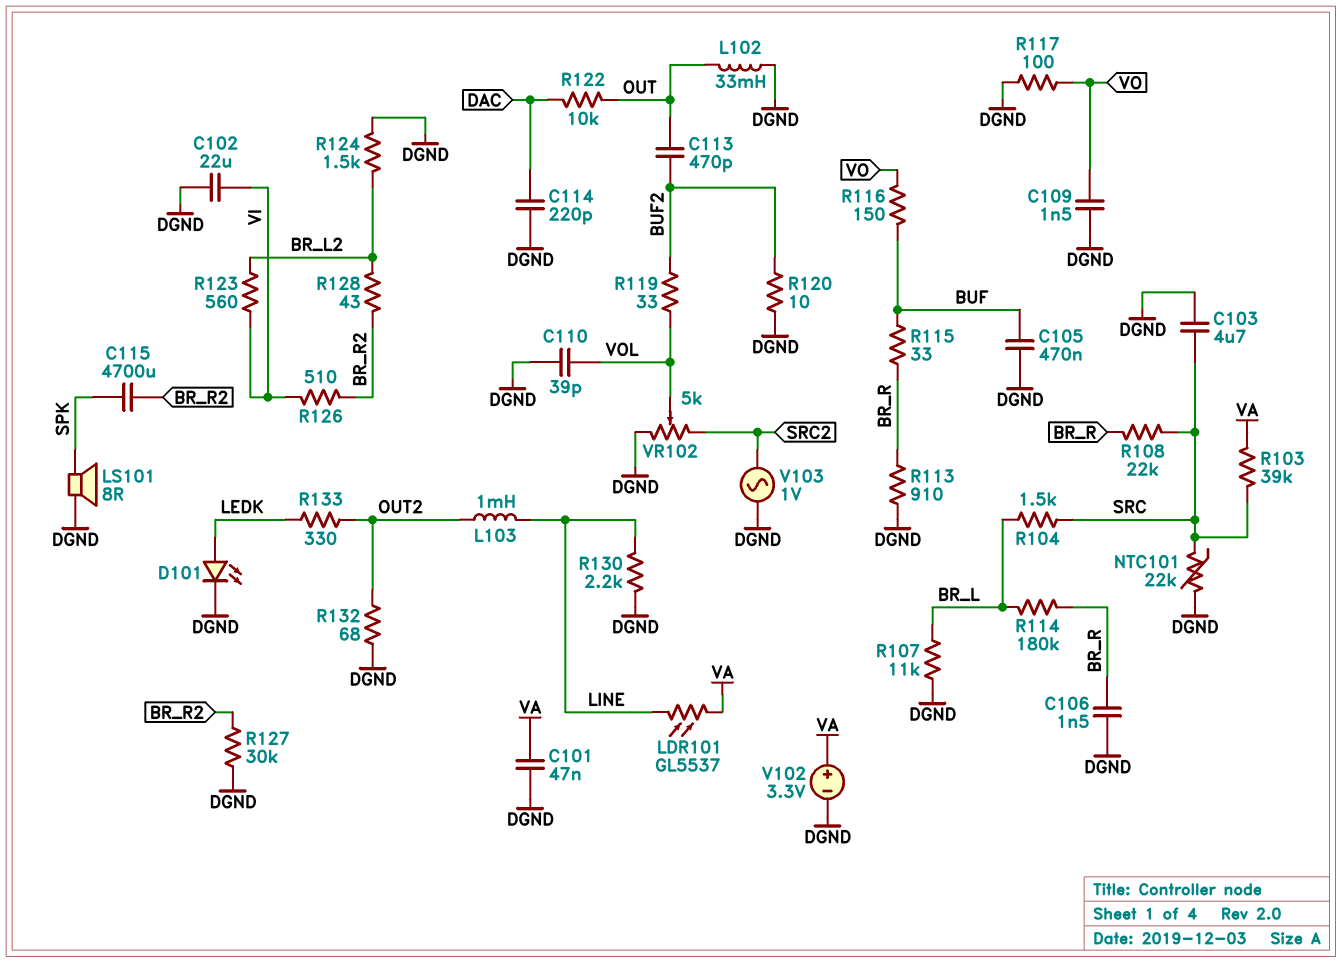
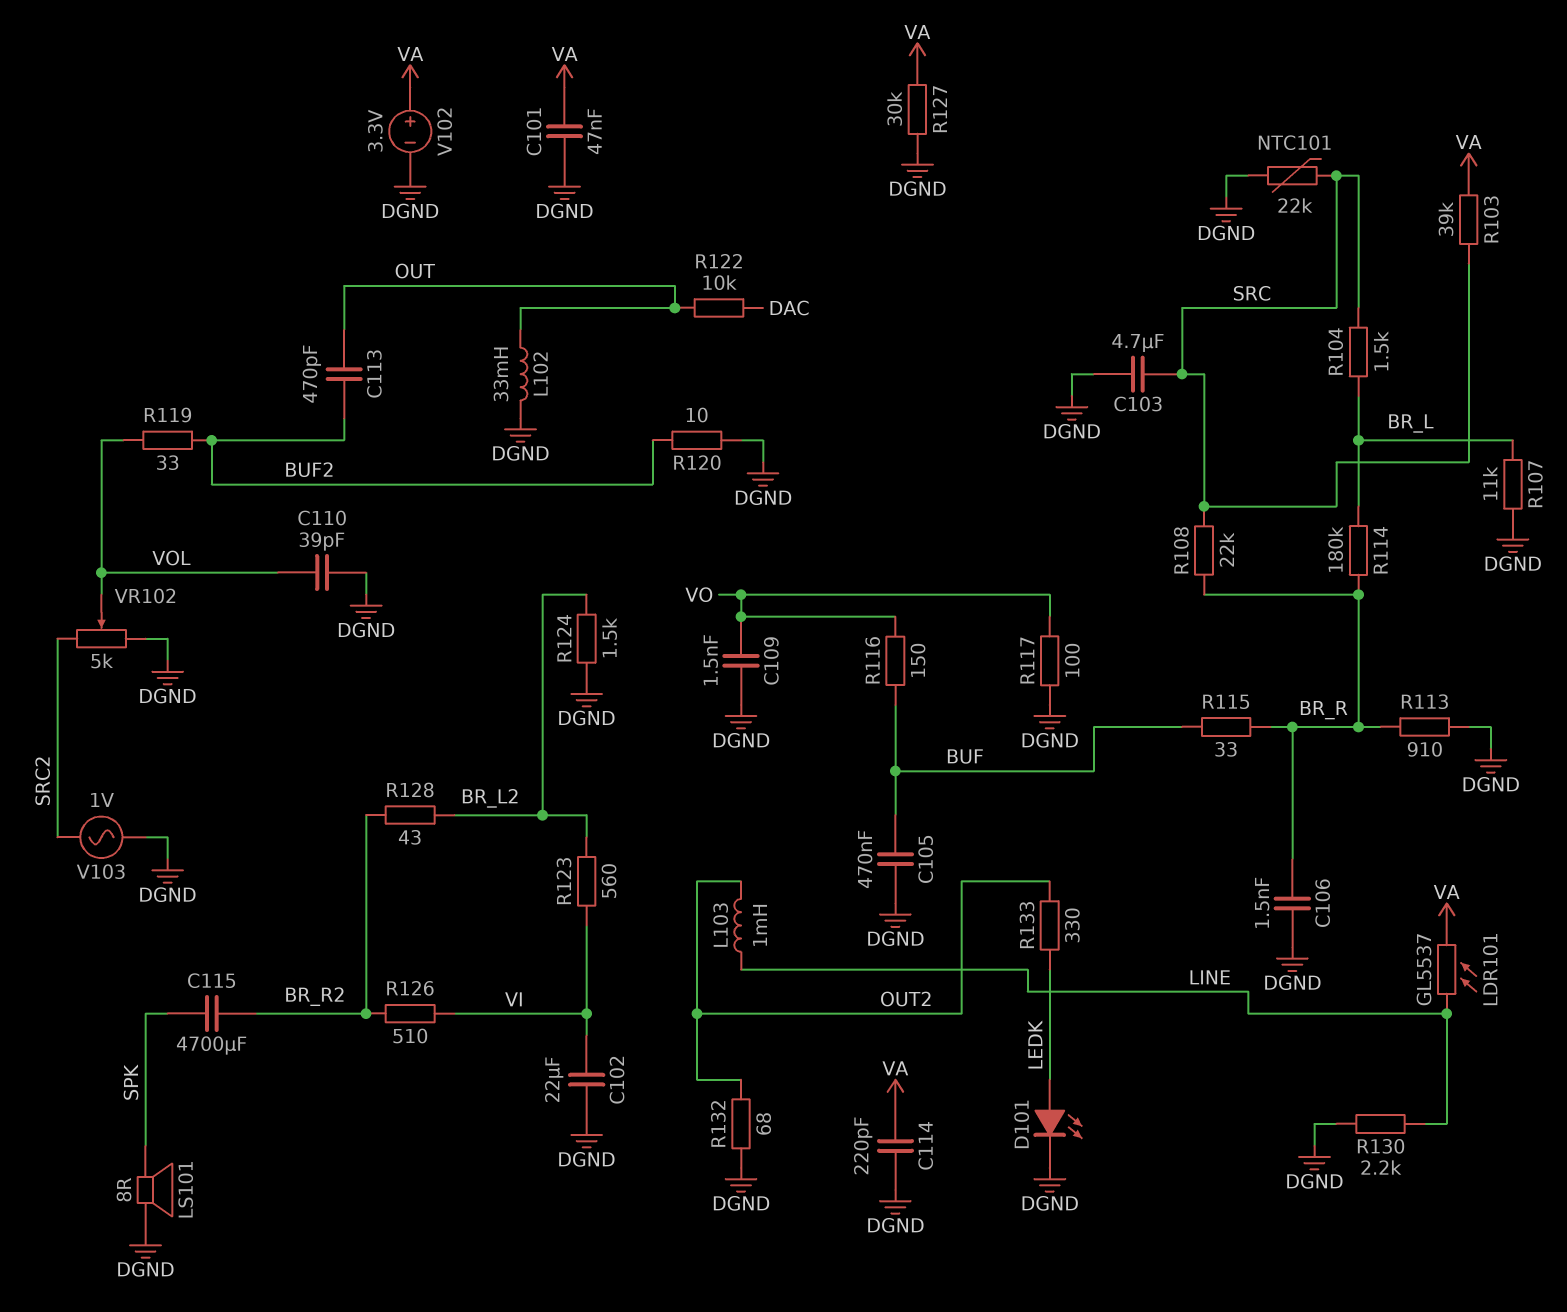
C114: 220pF (DAC, DGND) -> 220pF (DGND, VA)
R127: 30k (BR_R2, DGND) -> 30k (DGND, VA)

